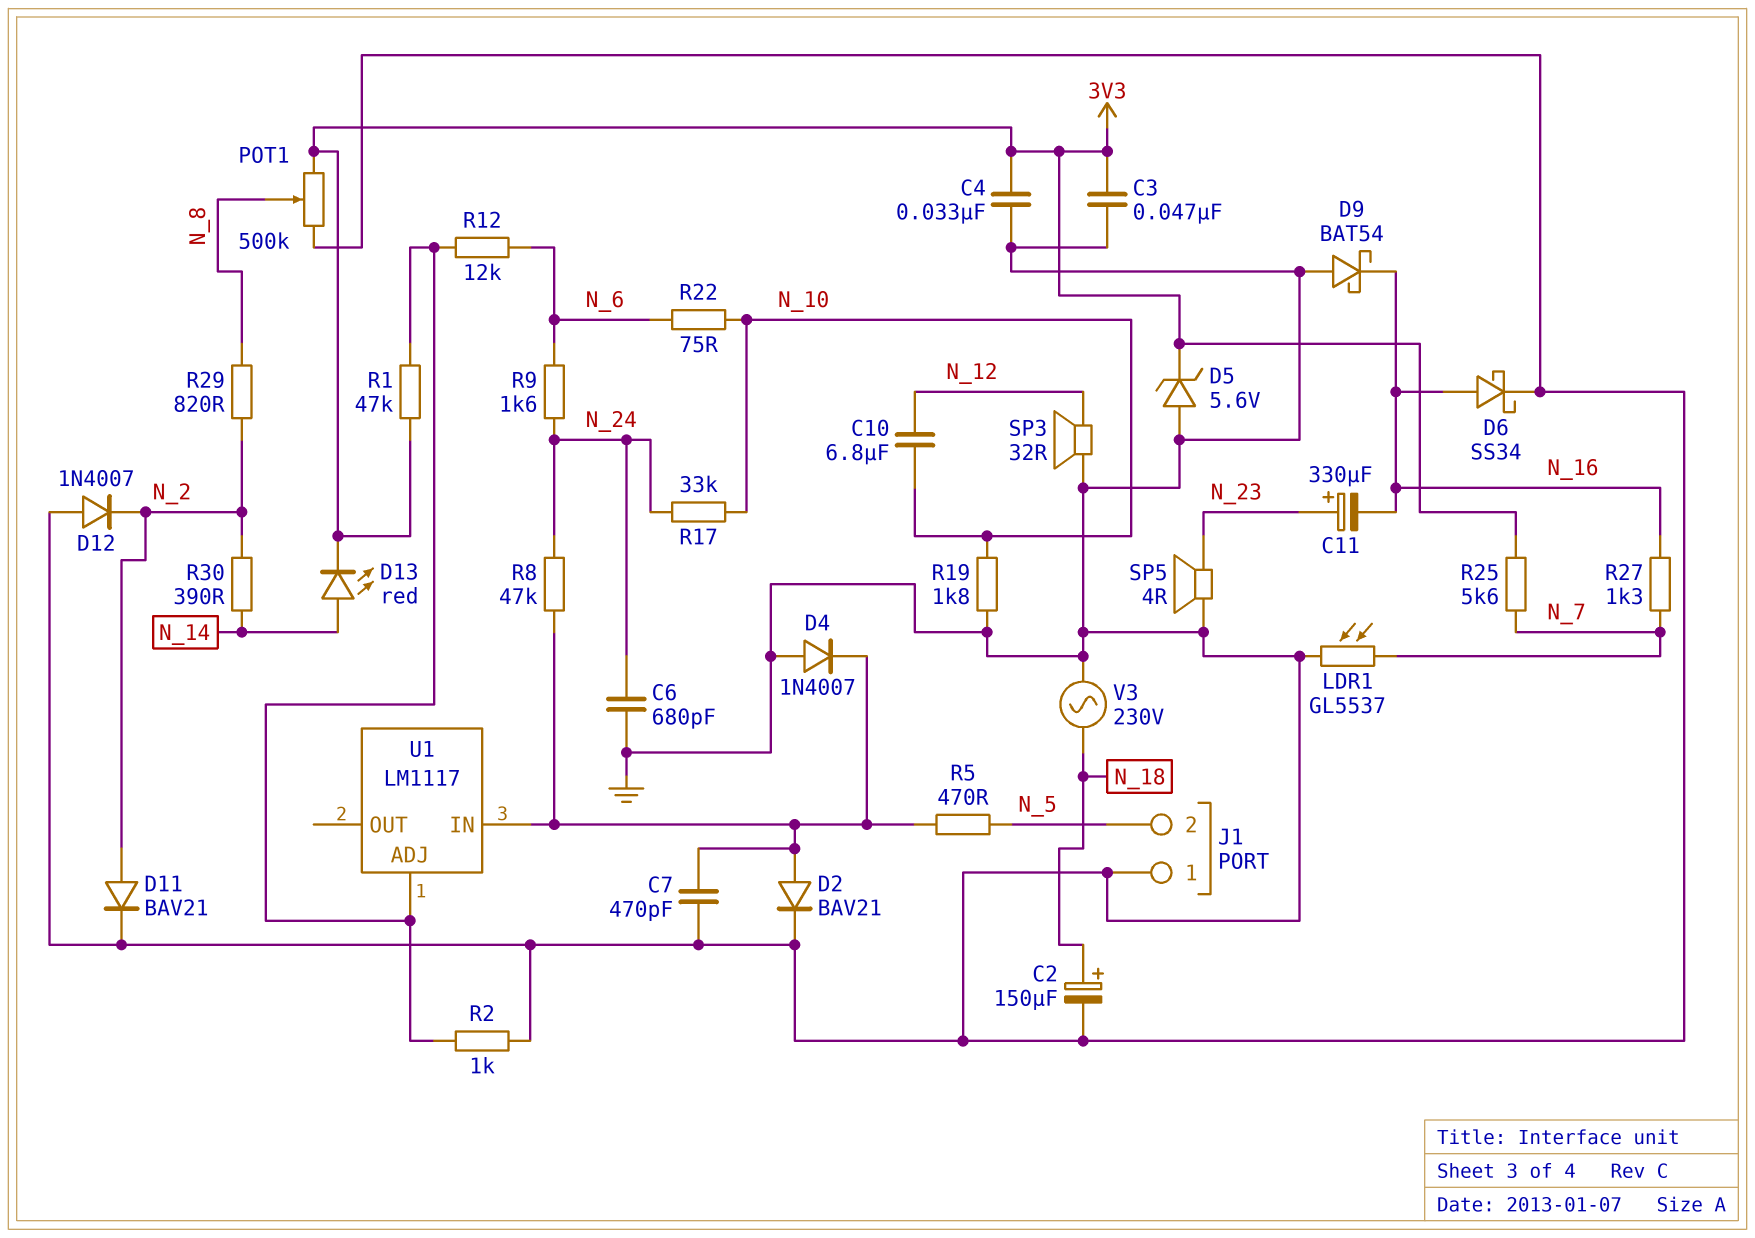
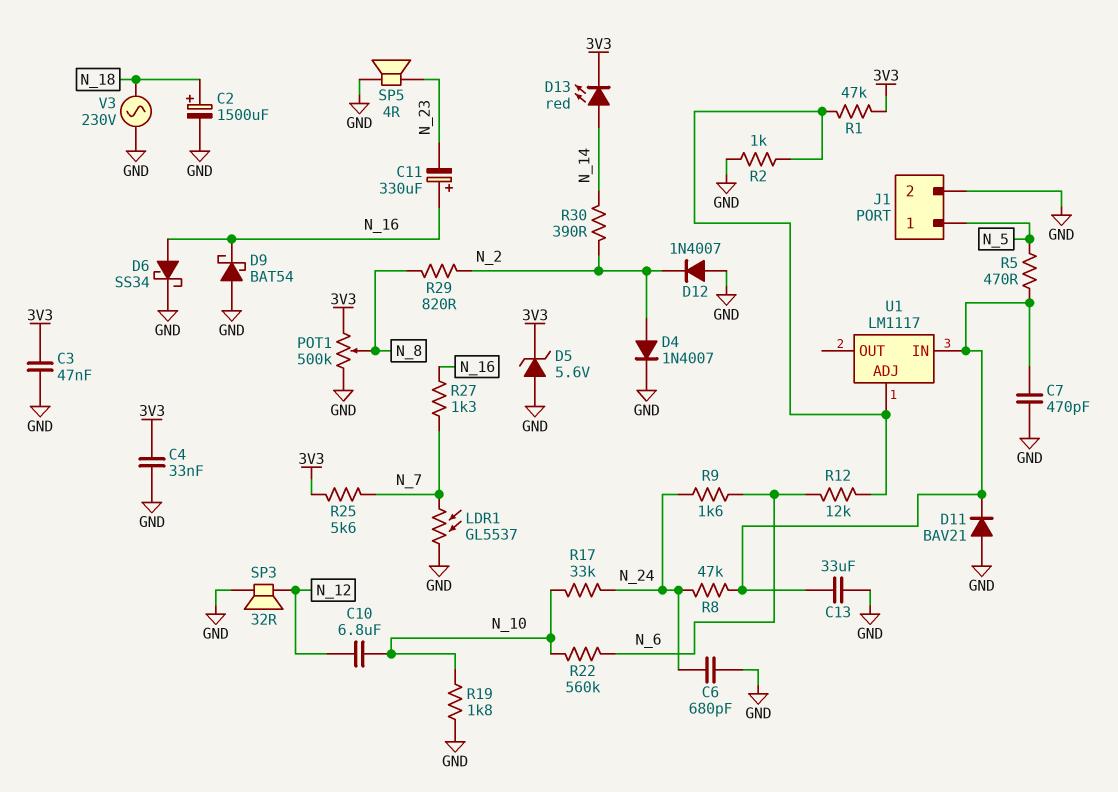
C2: 150uF (plus N_18, minus GND) -> 1500uF (plus N_18, minus GND)
C11: 330uF (plus N_23, minus N_16) -> 330uF (plus N_16, minus N_23)
C13: none -> 33uF (GND, U1/IN)
D2: diode BAV21 (A U1/IN, K GND) -> none
D4: diode 1N4007 (A GND, K U1/IN) -> diode 1N4007 (A N_2, K GND)
D11: diode BAV21 (A N_2, K GND) -> diode BAV21 (A GND, K U1/IN)
J1 pin 1: GND -> N_5
J1 pin 2: N_5 -> GND
R22: 75 (N_6, N_10) -> 560k (N_6, N_10)

